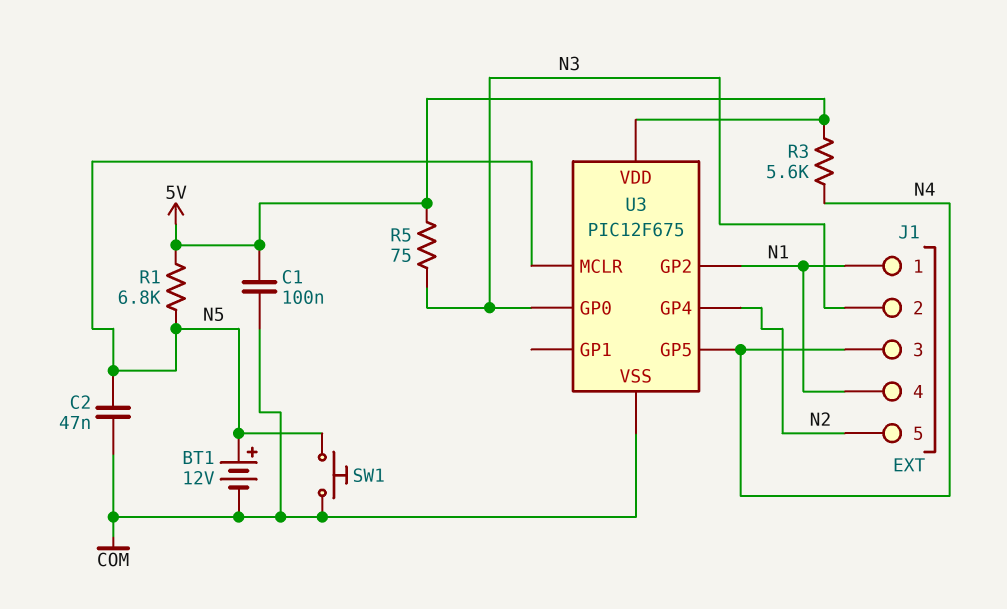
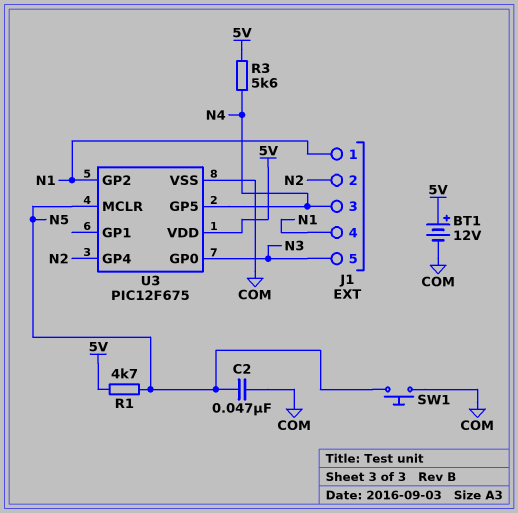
BT1: 12V (plus N5, minus COM) -> 12V (plus 5V, minus COM)
C1: 100nF (5V, COM) -> none
J1 pin 2: N3 -> N2
J1 pin 5: N2 -> N3
R1: 6.8k (5V, N5) -> 4.7k (5V, N5)
R5: 75 (5V, N3) -> none

